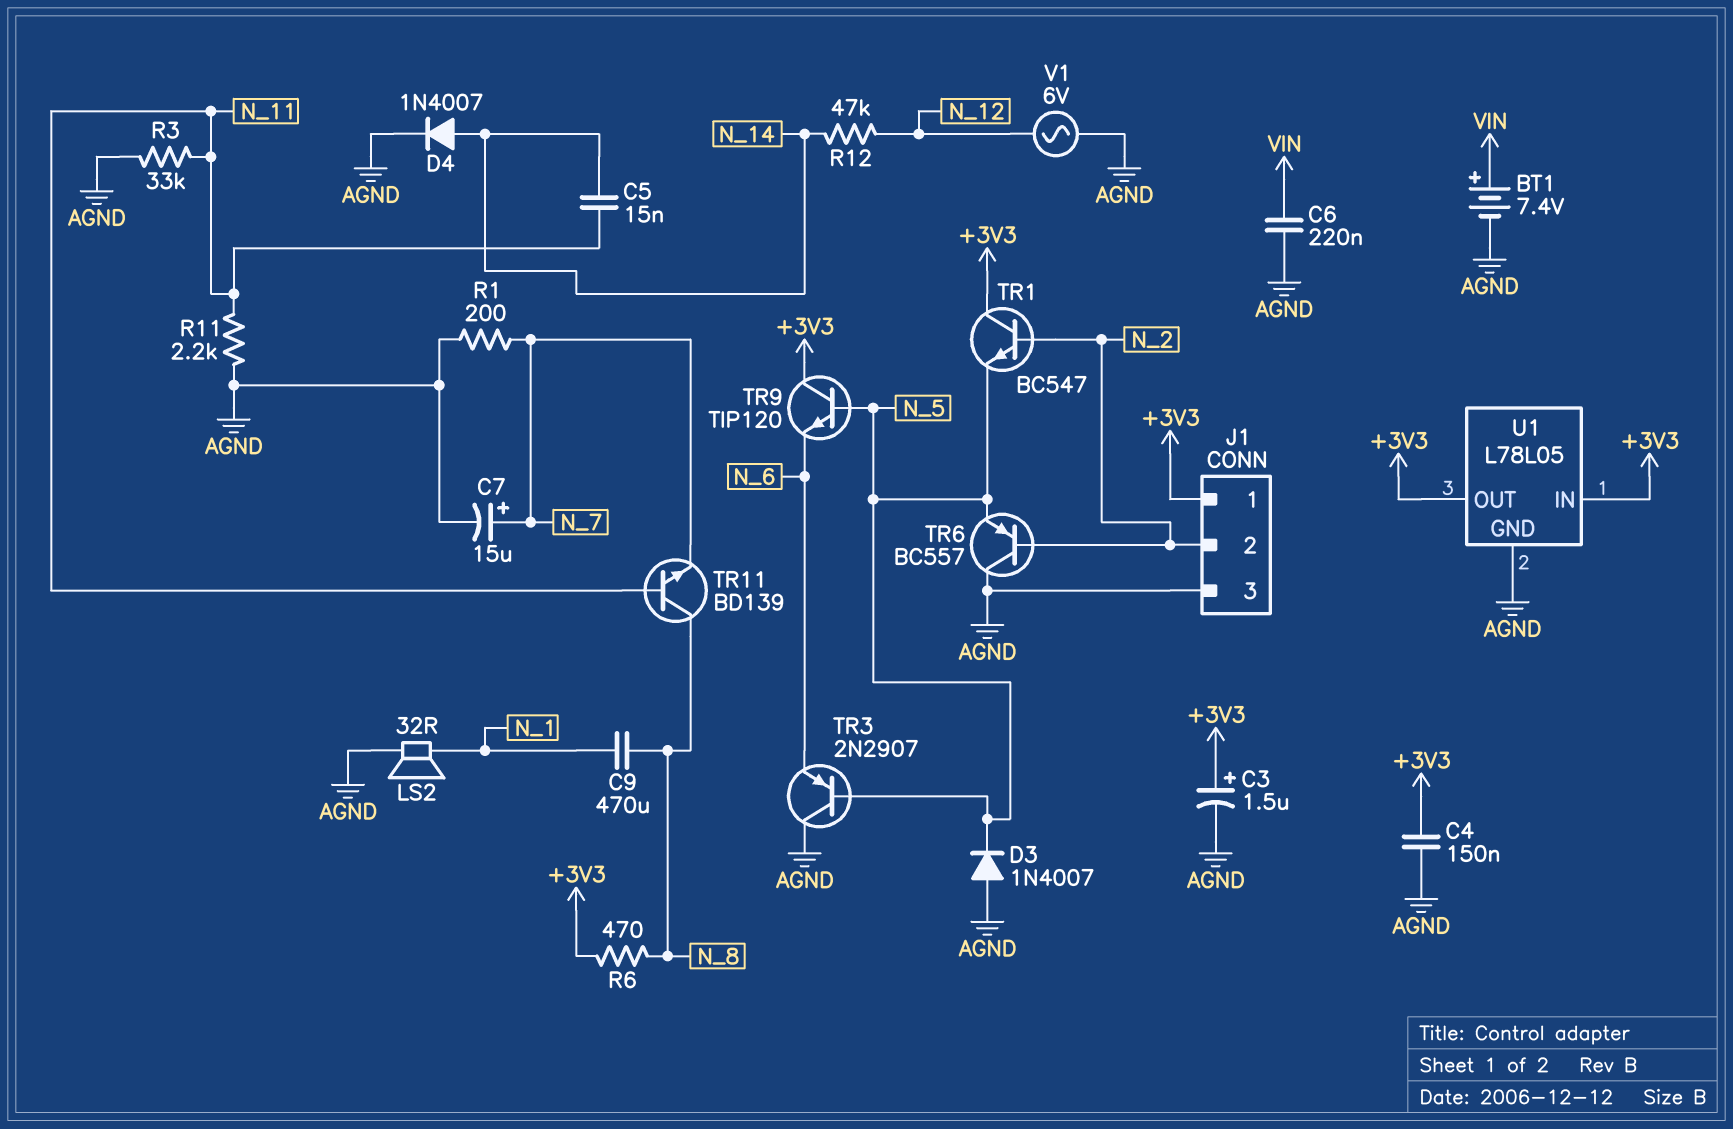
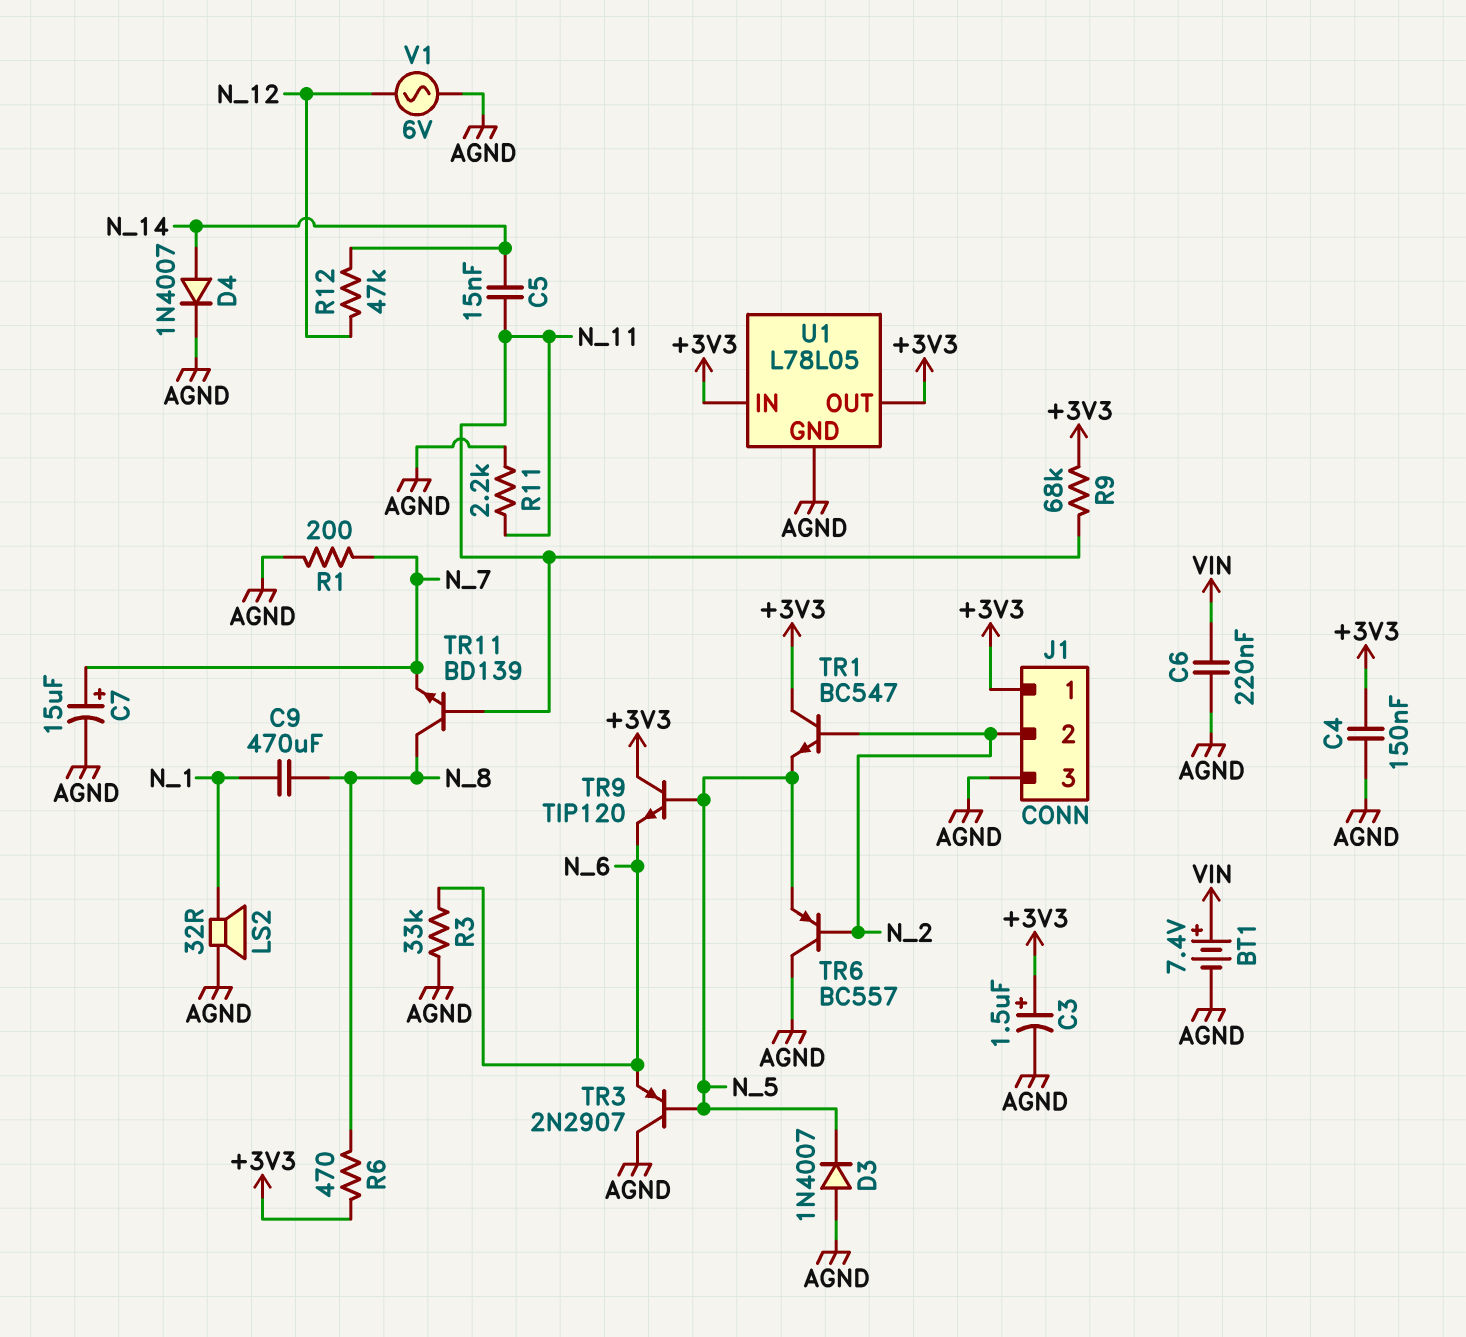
R3: 33k (AGND, N_11) -> 33k (AGND, N_6)
R9: none -> 68k (+3V3, N_11)

